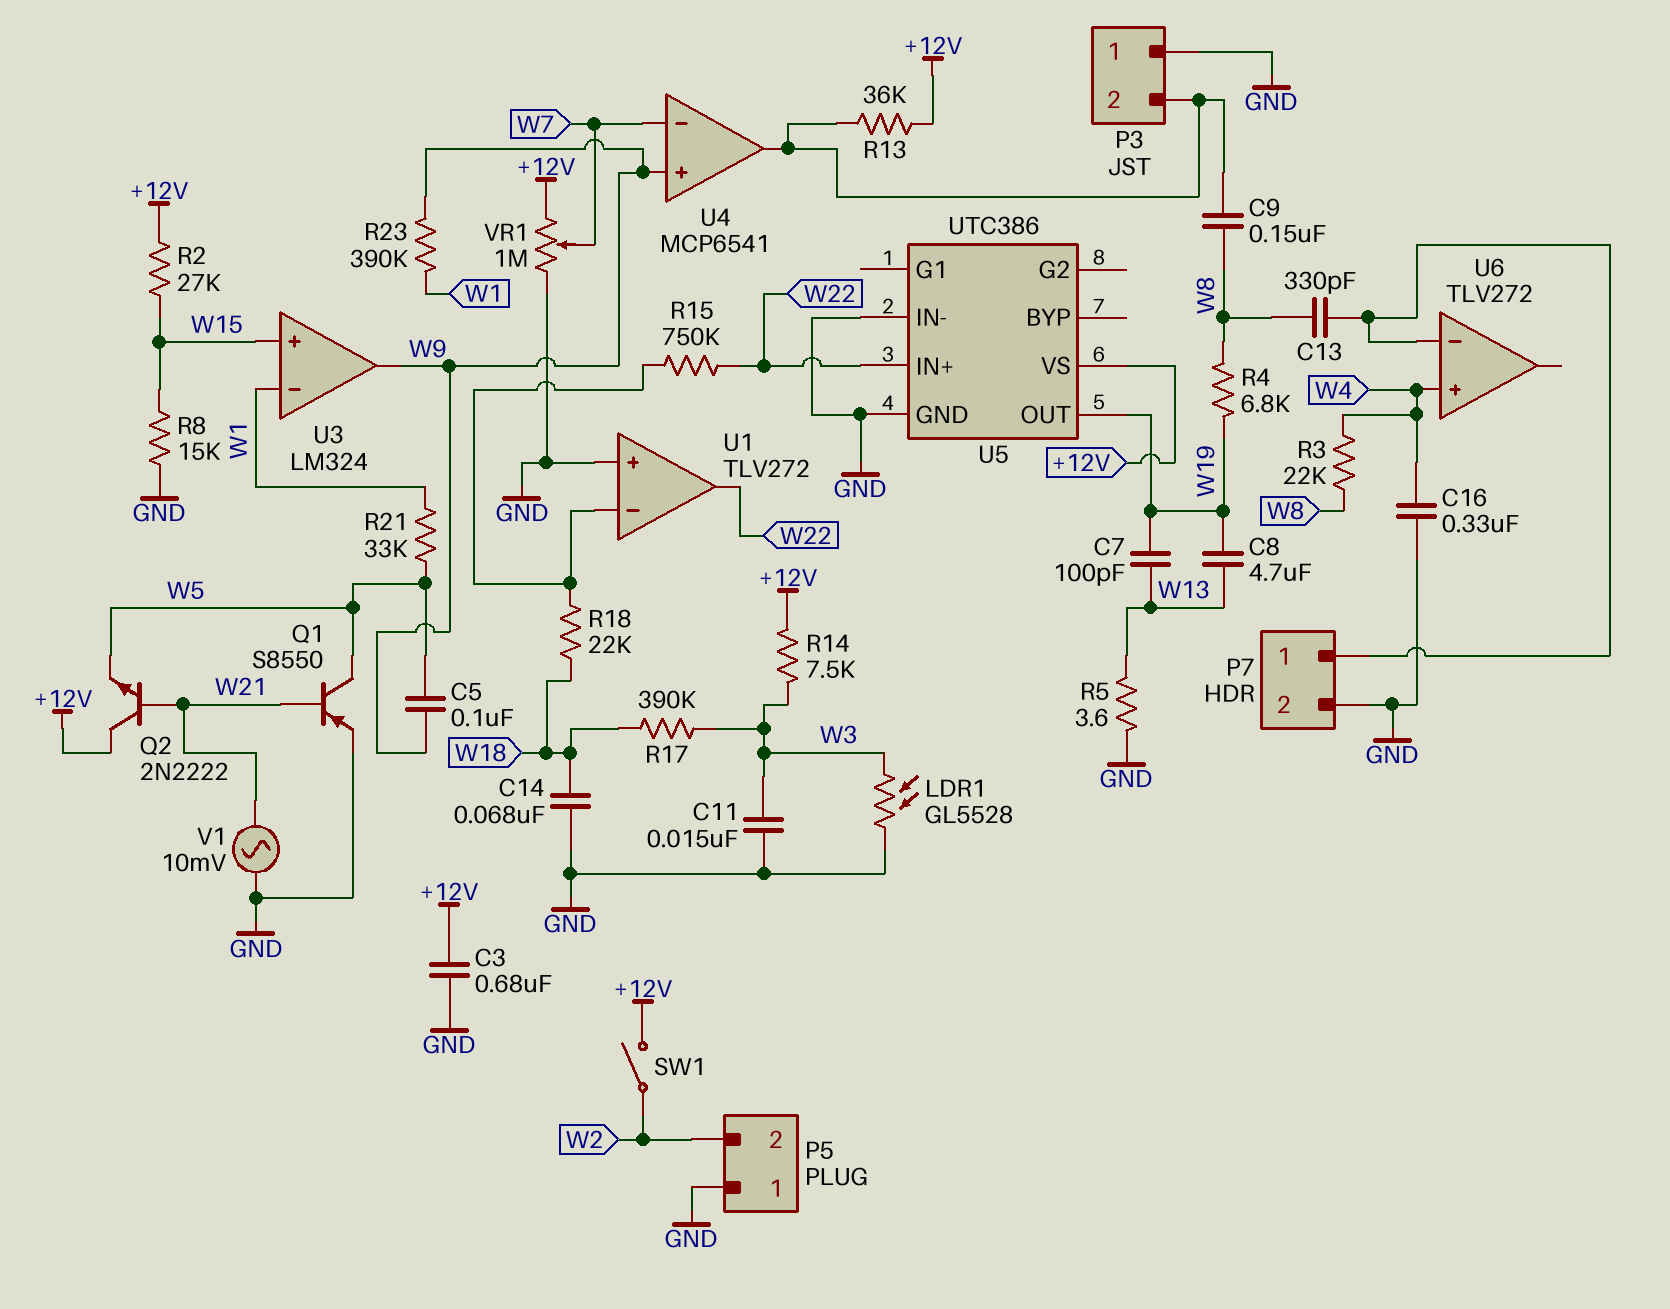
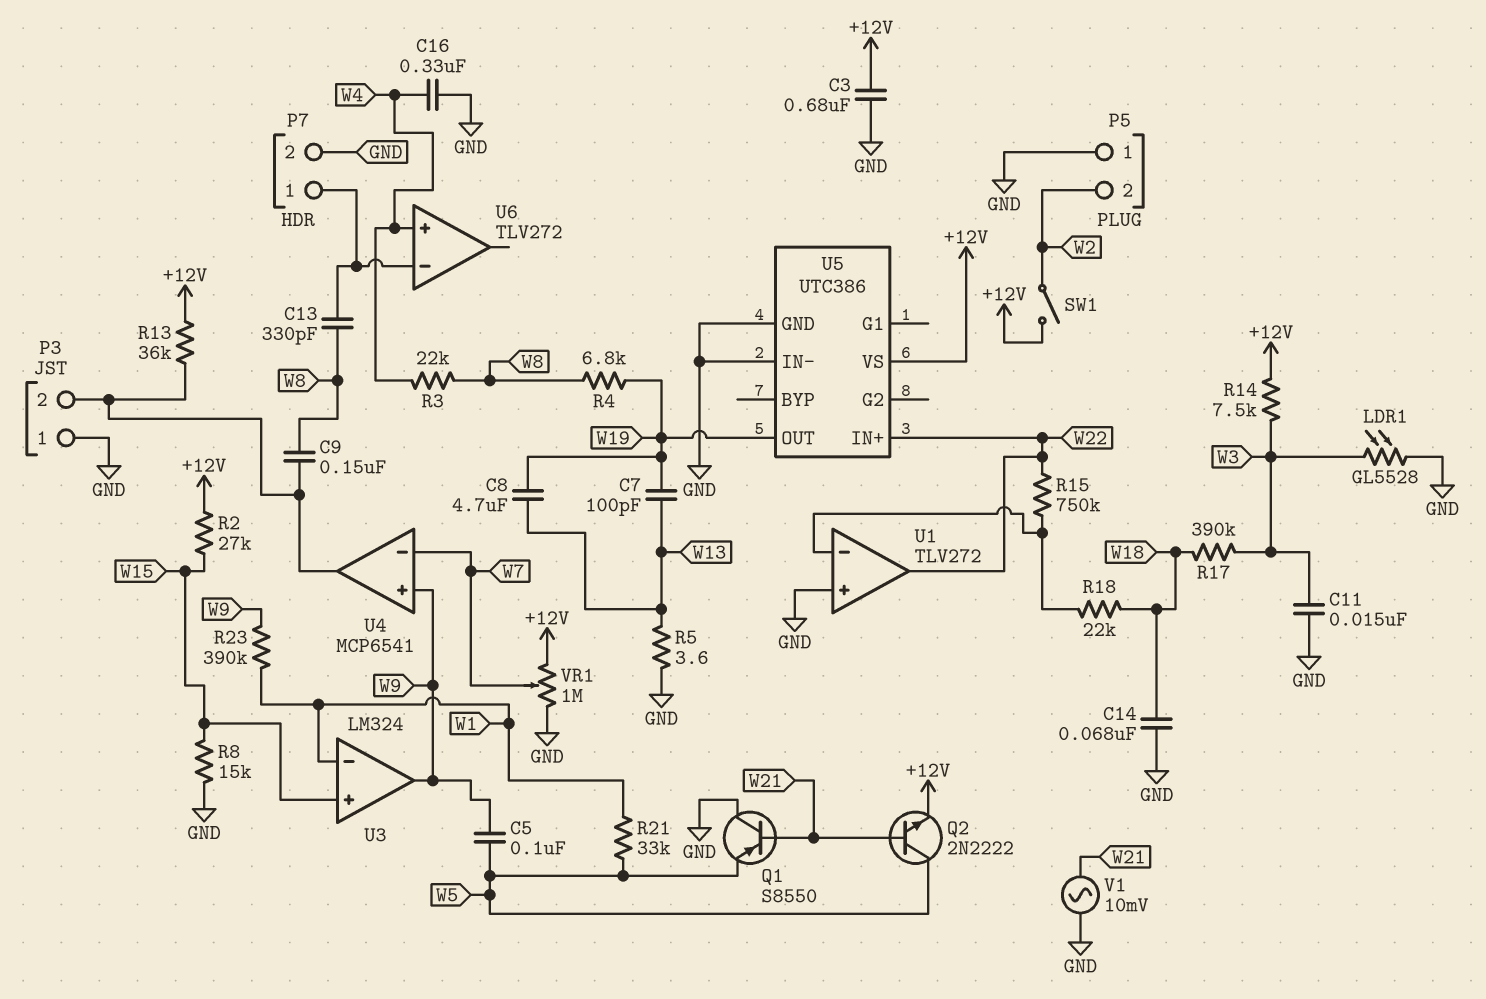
Q1: PNP S8550 (B W21, C W5, E GND) -> PNP S8550 (B W21, C GND, E W5)
Q2: NPN 2N2222 (B W21, C +12V, E W5) -> NPN 2N2222 (B W21, C W5, E +12V)

